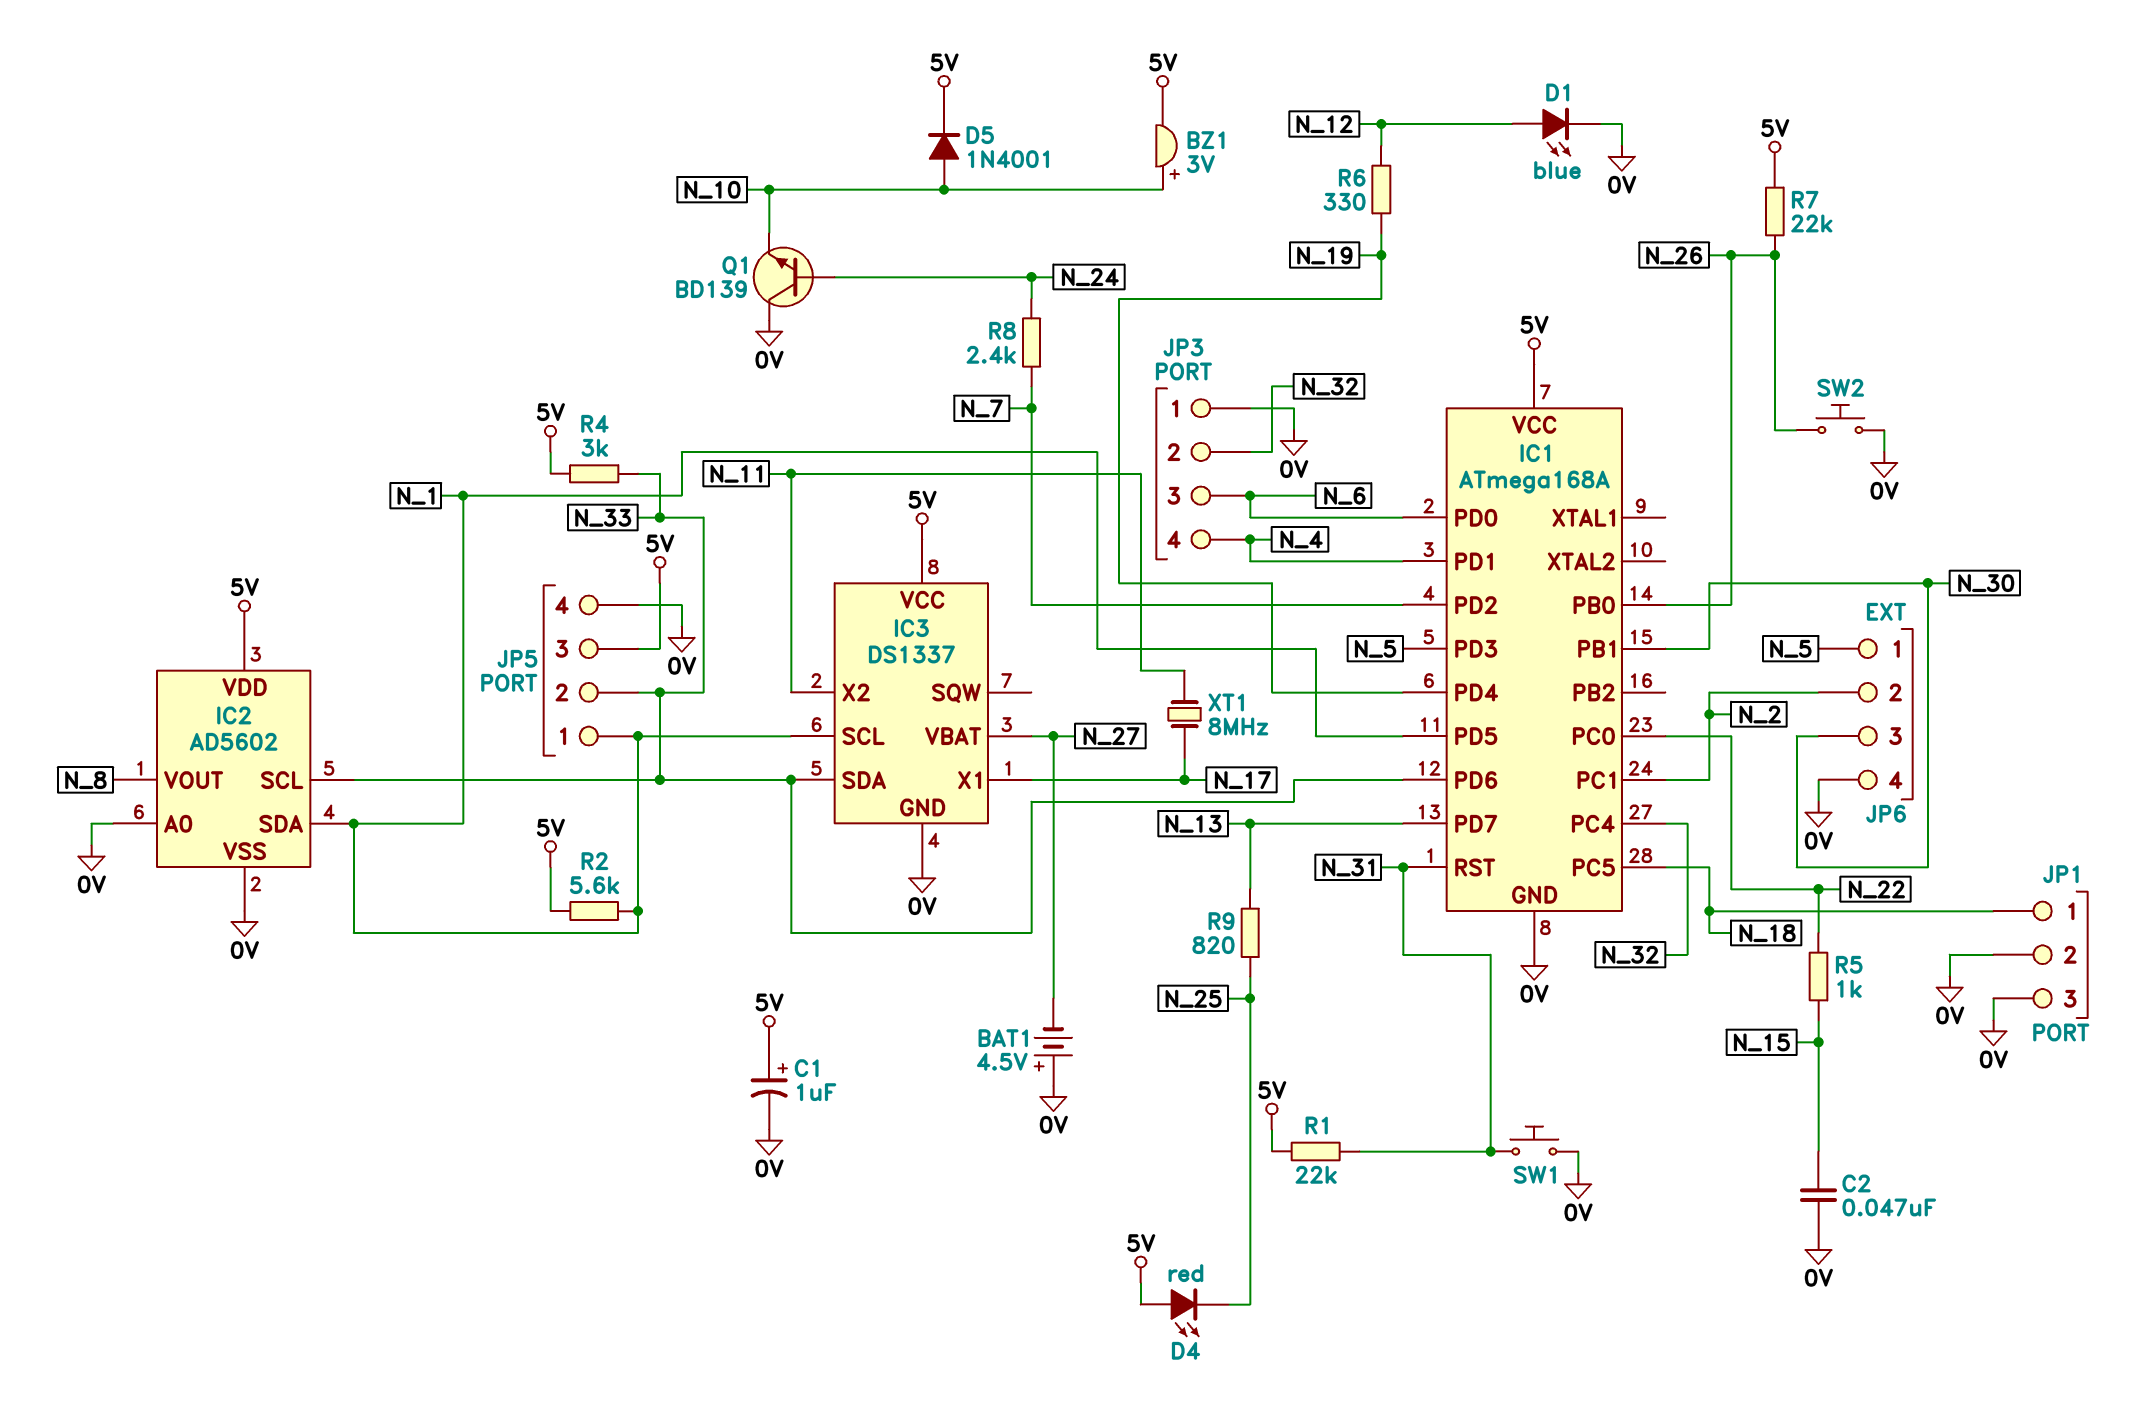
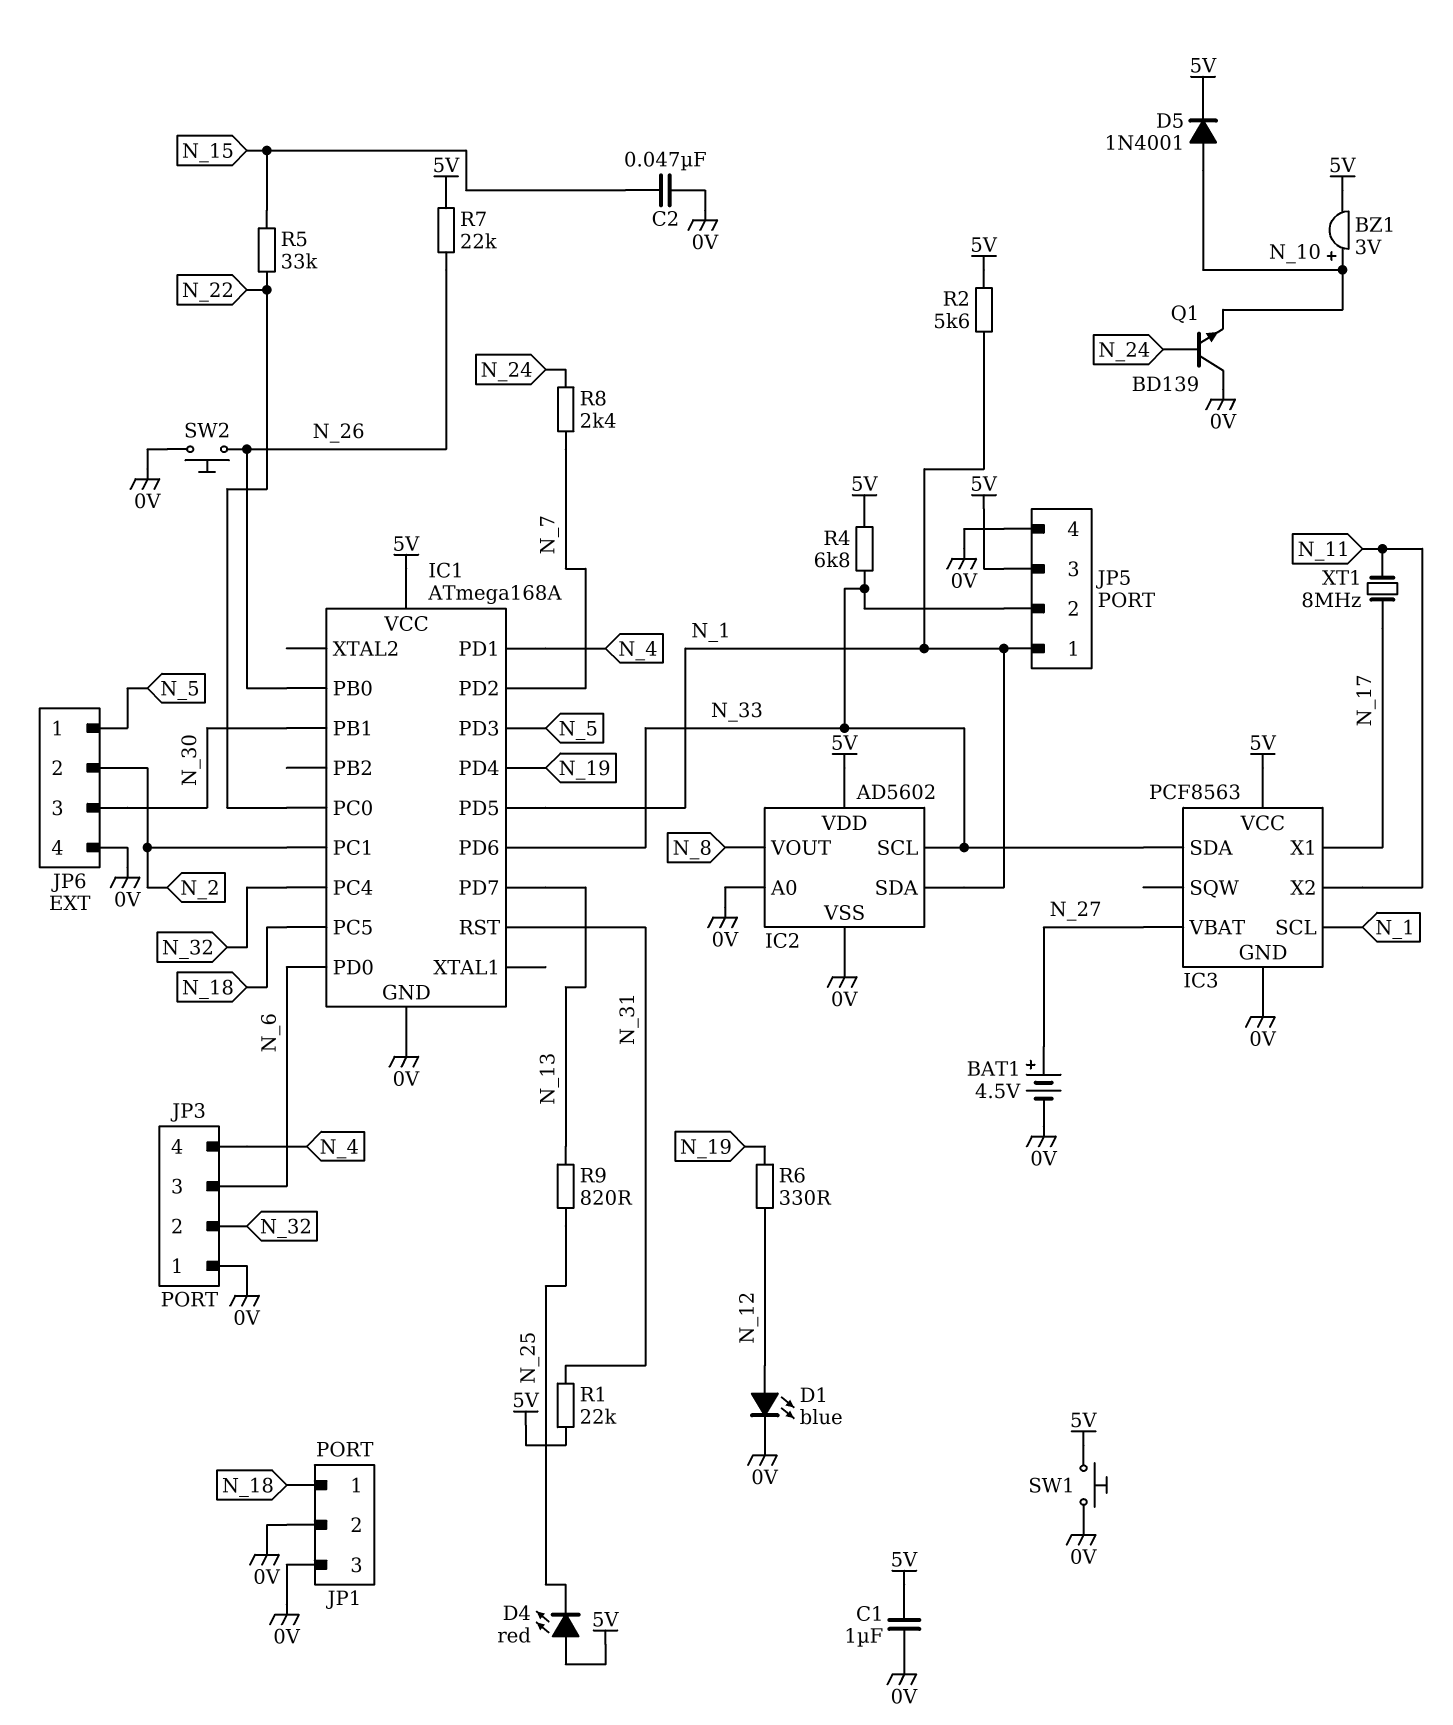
BAT1: 4.5V (plus 0V, minus N_27) -> 4.5V (plus N_27, minus 0V)
C1: 1uF (plus 5V, minus 0V) -> 1uF (0V, 5V)
IC3: DS1337 -> PCF8563
R4: 3k (5V, N_33) -> 6.8k (5V, N_33)
R5: 1k (N_15, N_22) -> 33k (N_15, N_22)
SW1: button (0V, N_31) -> button (0V, 5V)

